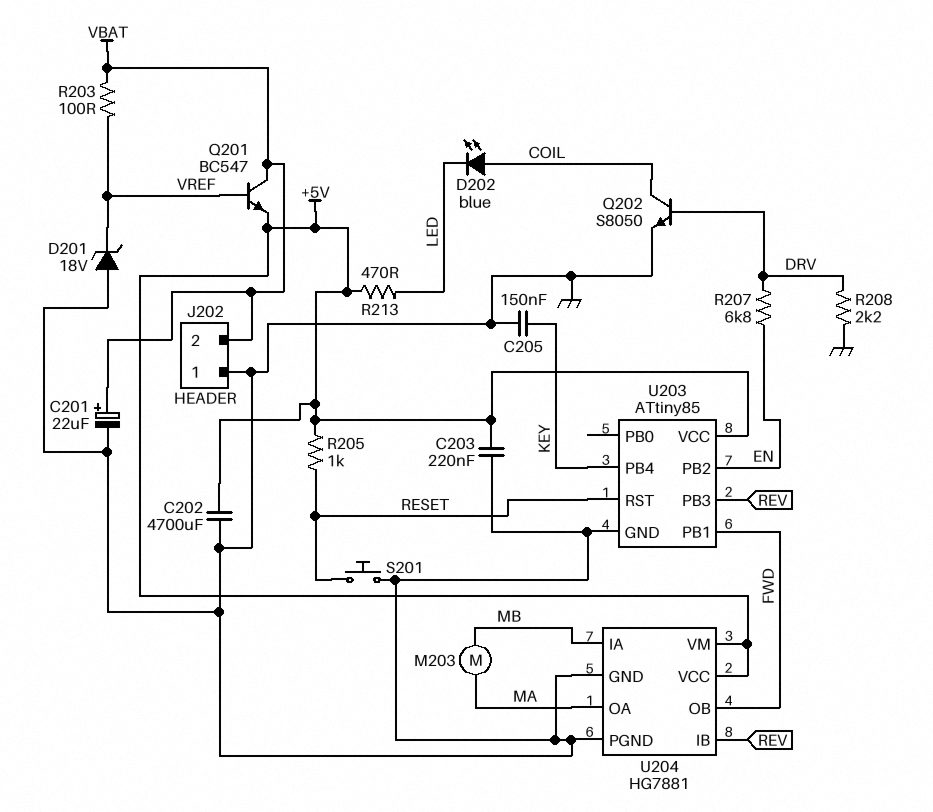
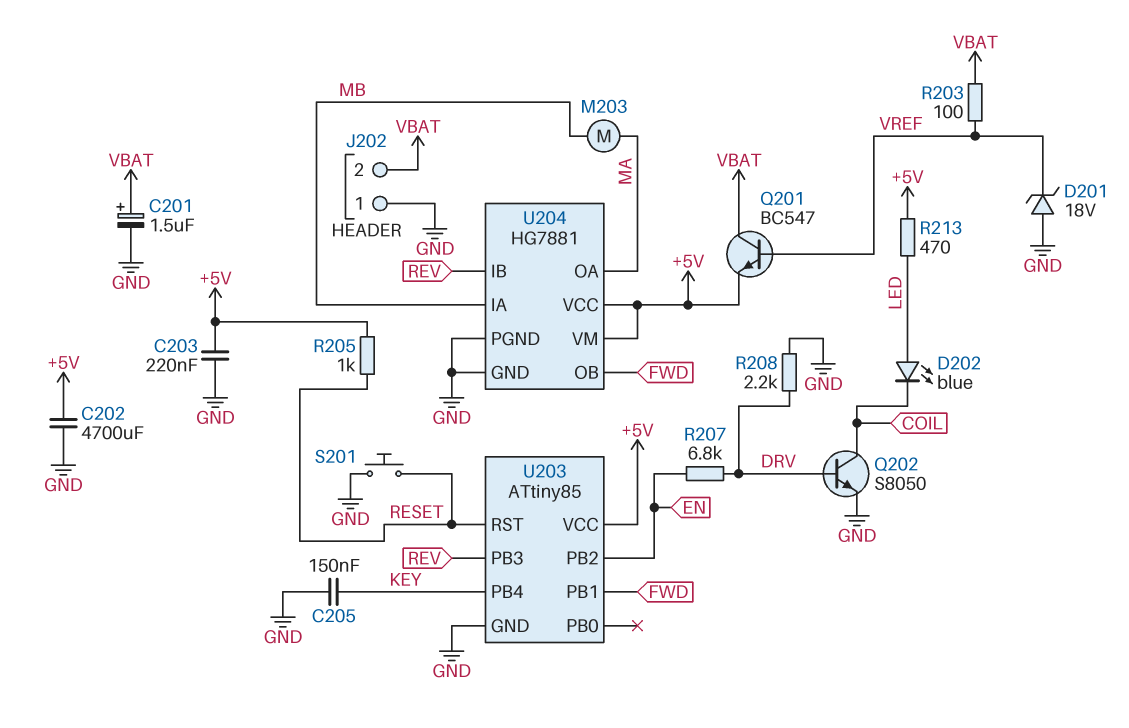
C201: 22uF (plus VBAT, minus GND) -> 1.5uF (plus VBAT, minus GND)
D202: LED blue (A COIL, K LED) -> LED blue (A LED, K COIL)

